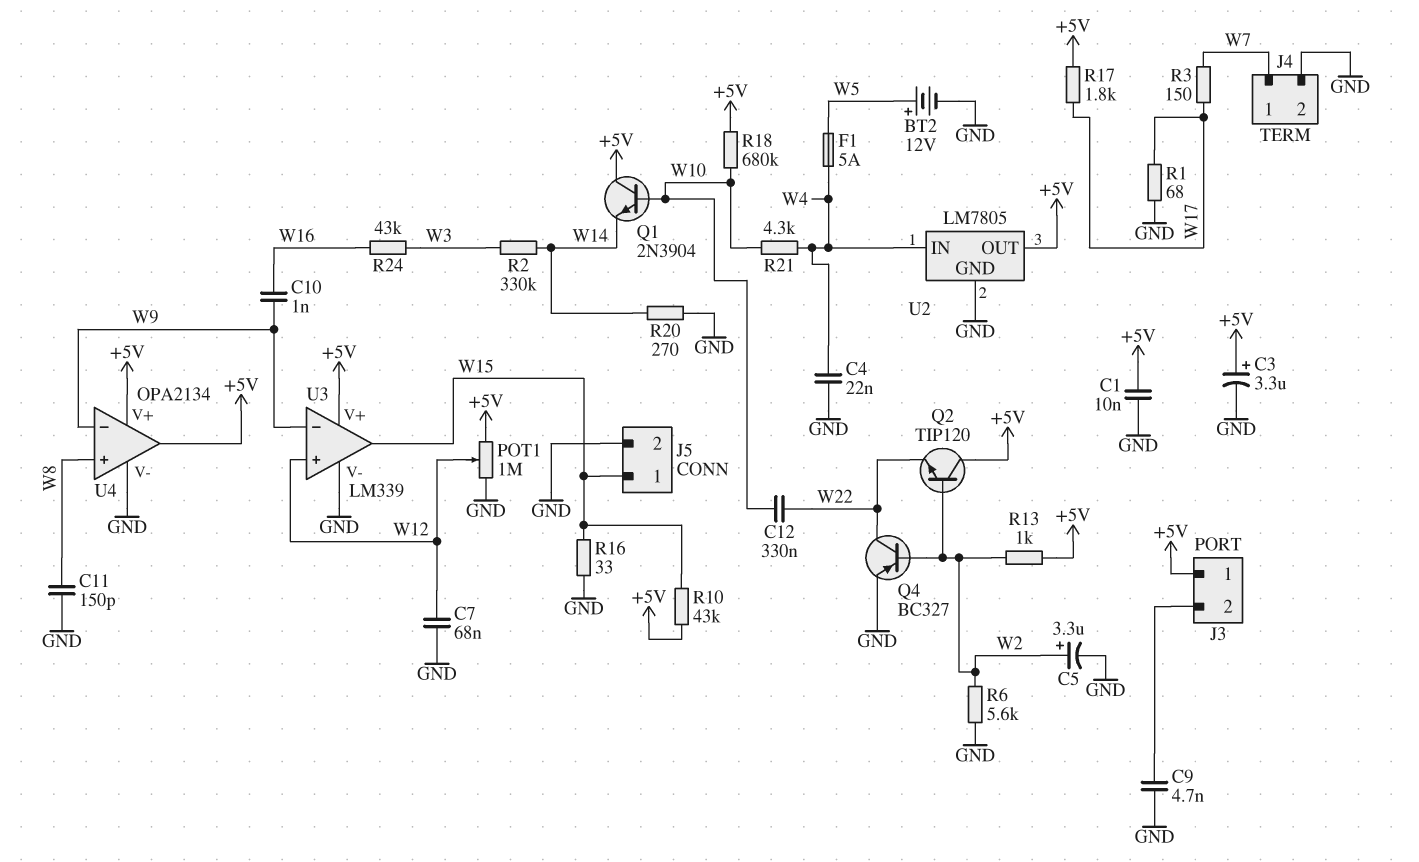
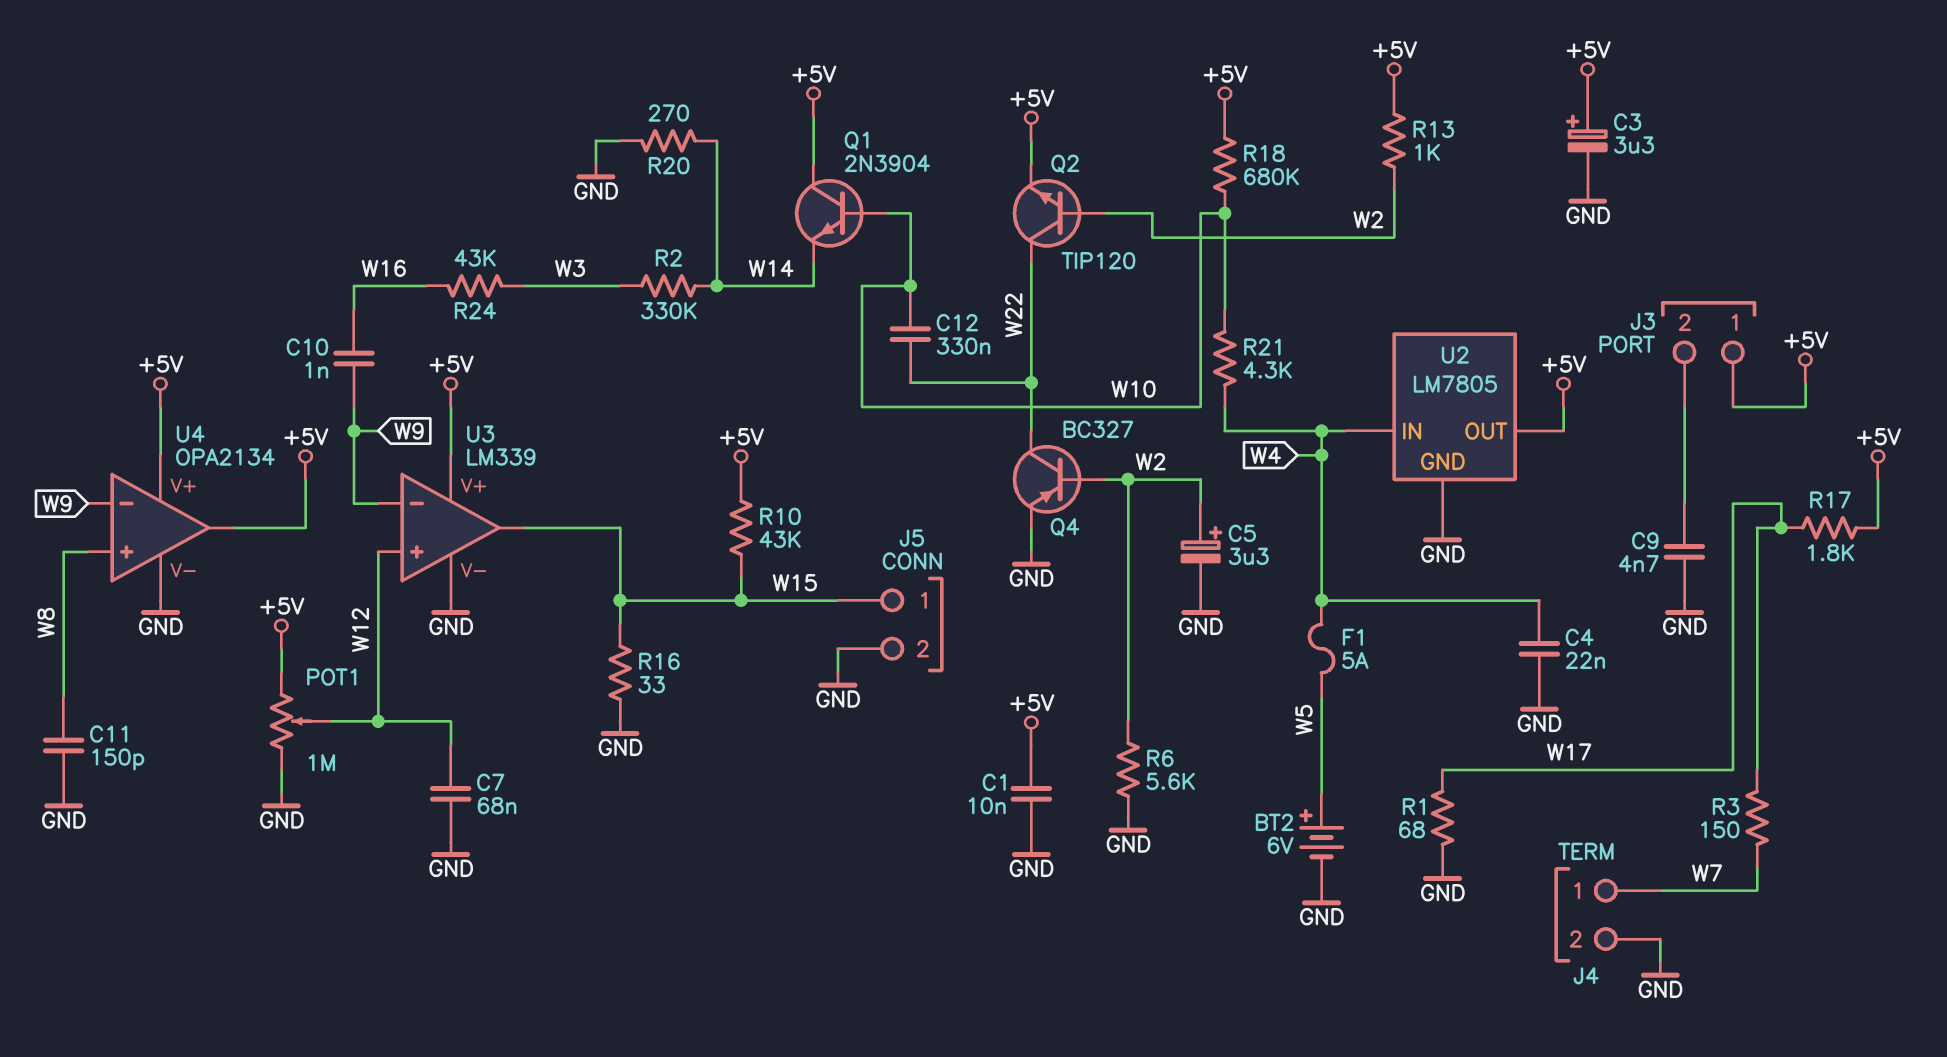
BT2: 12V (plus W5, minus GND) -> 6V (plus W5, minus GND)
Q2: NPN TIP120 (B W2, C +5V, E W22) -> NPN TIP120 (B W2, C W22, E +5V)

